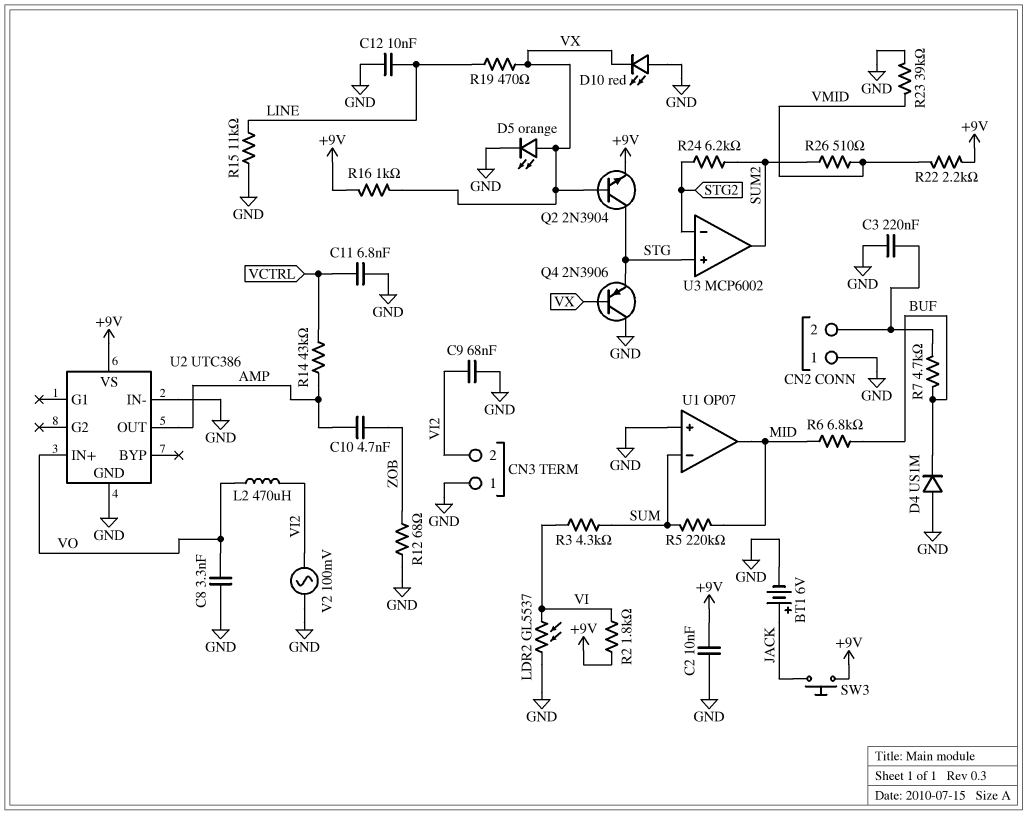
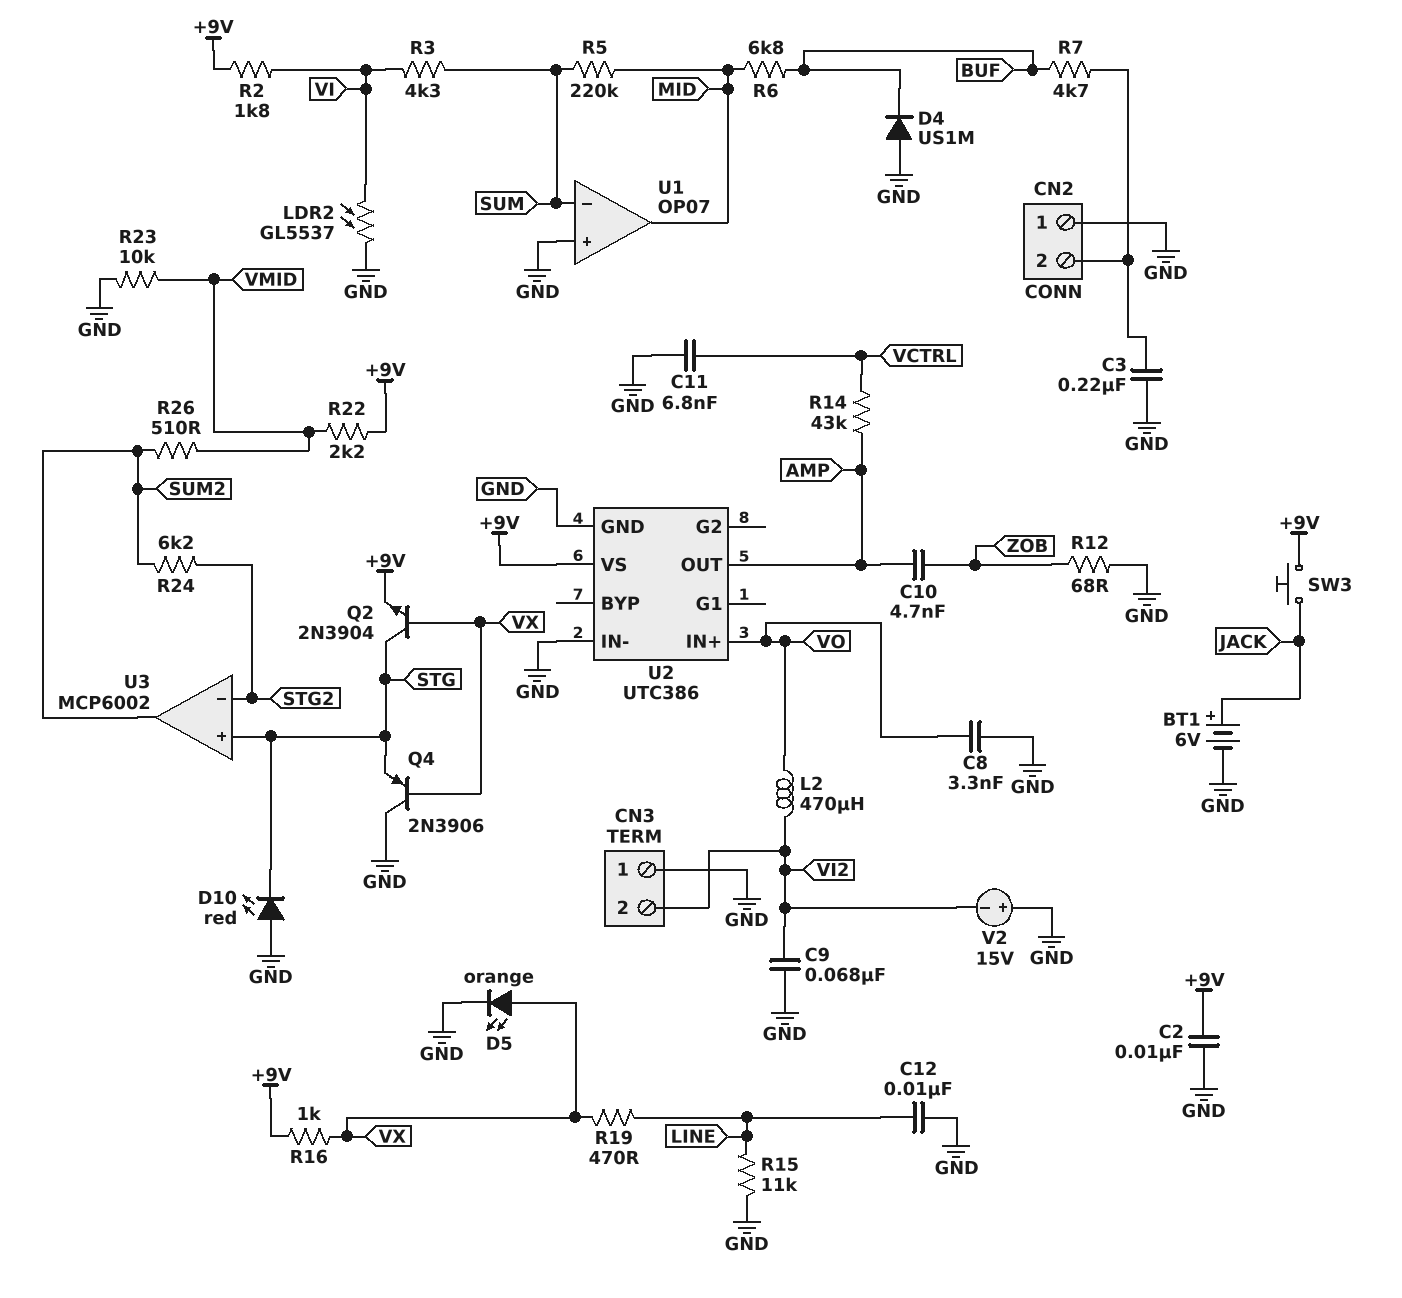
D10: LED red (A GND, K VX) -> LED red (A GND, K STG)
R23: 39k (GND, VMID) -> 10k (GND, VMID)
V2: AC 100mV (GND, VI2) -> 15V (plus GND, minus VI2)

